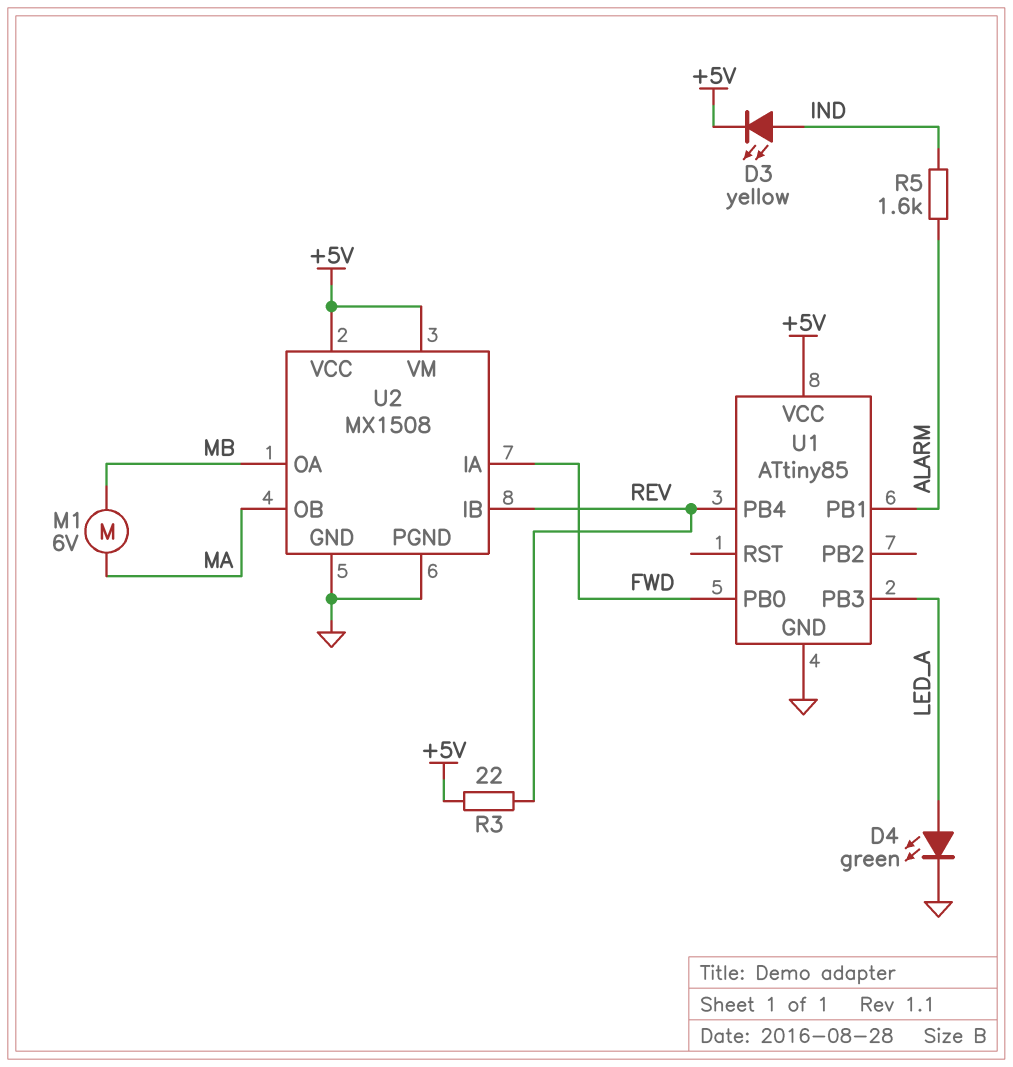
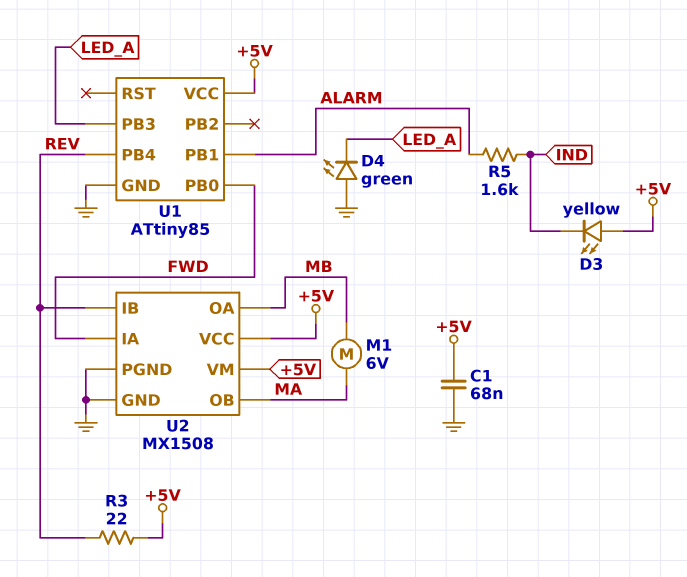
C1: none -> 68nF (+5V, GND)
D3: LED yellow (A IND, K +5V) -> LED yellow (A +5V, K IND)
D4: LED green (A LED_A, K GND) -> LED green (A GND, K LED_A)

